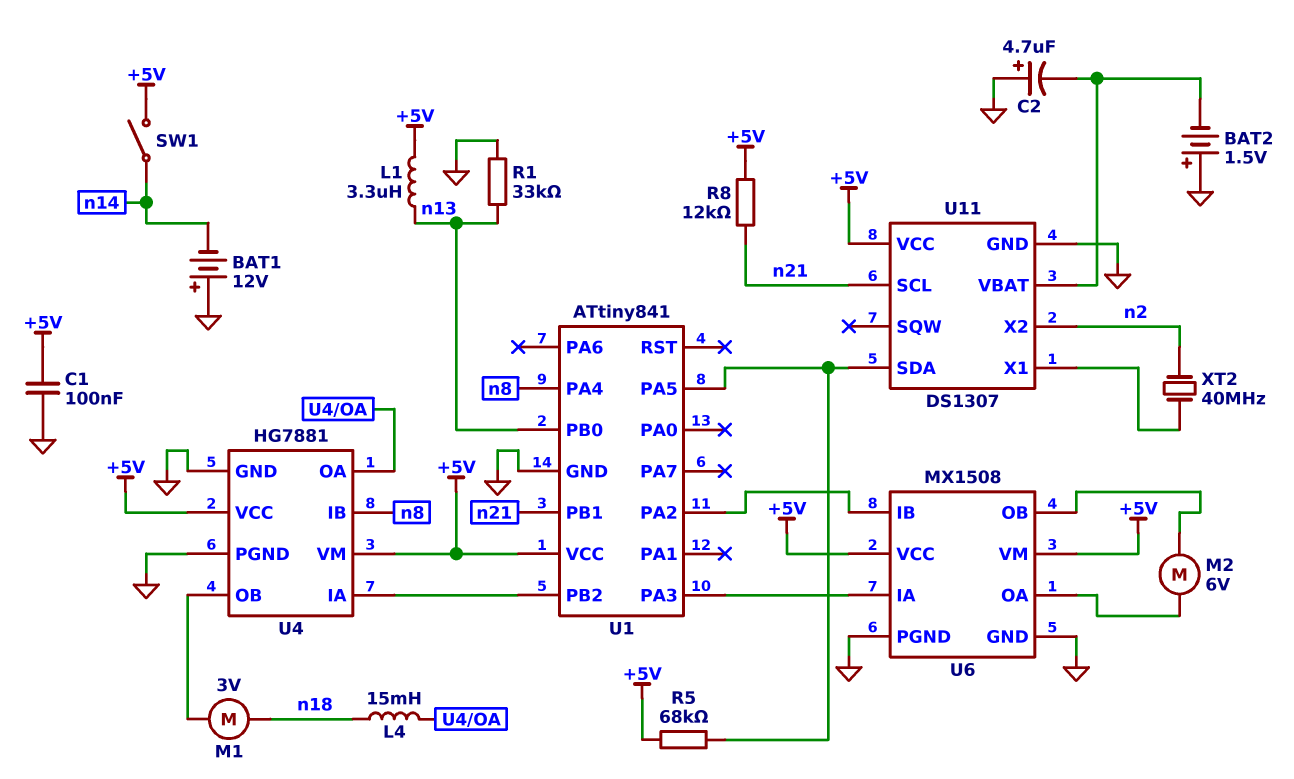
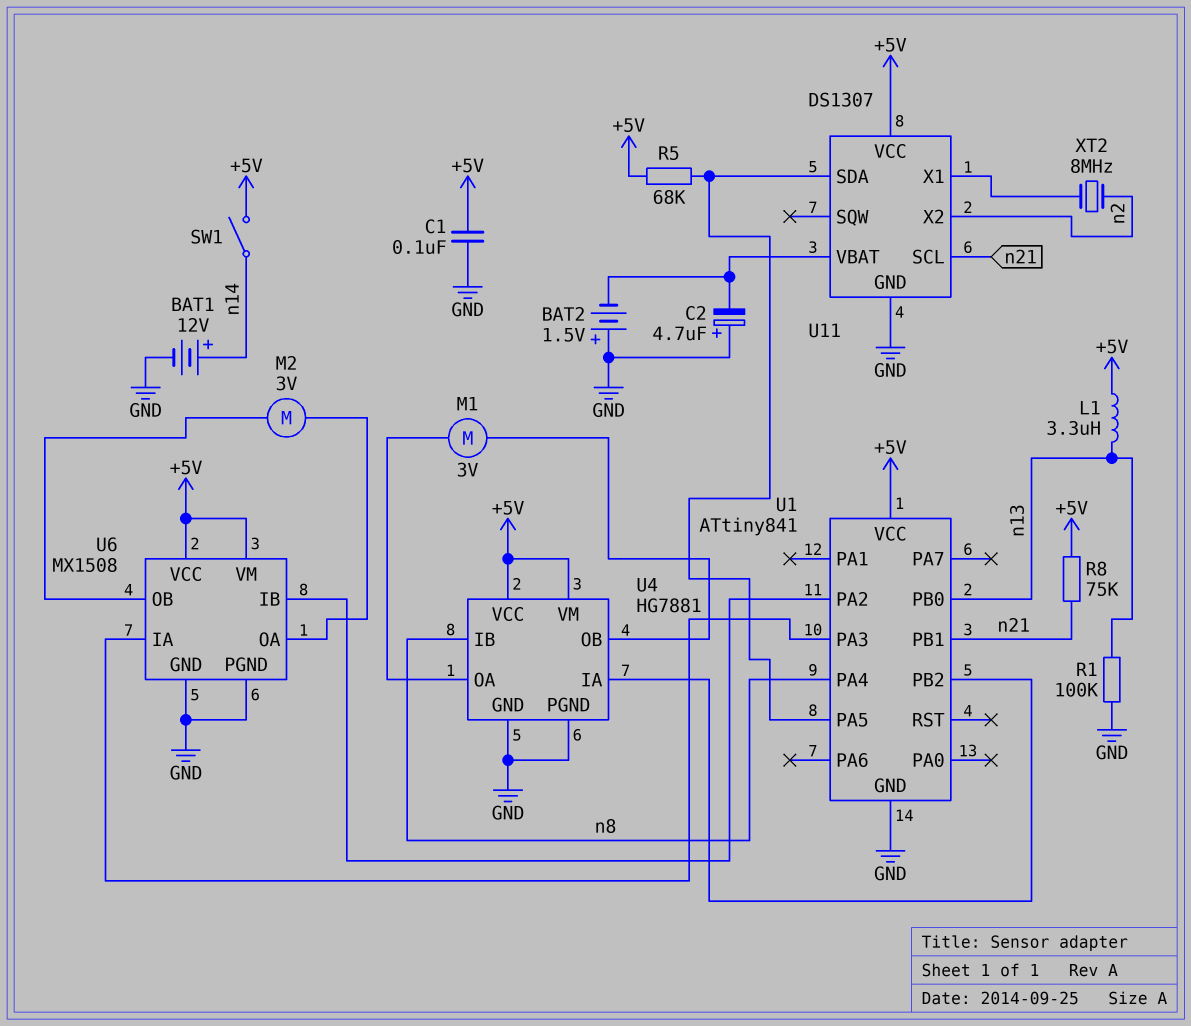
BAT1: 12V (plus GND, minus n14) -> 12V (plus n14, minus GND)
L4: 15mH (U4/OA, n18) -> none
M1: motor 3V (U4/OB, n18) -> motor 3V (U4/OA, U4/OB)
M2: motor 6V (U6/OA, U6/OB) -> motor 3V (U6/OA, U6/OB)
R1: 33k (GND, n13) -> 100k (GND, n13)
R8: 12k (+5V, n21) -> 75k (+5V, n21)
XT2: 40MHz (U11/X1, n2) -> 8MHz (U11/X1, n2)

